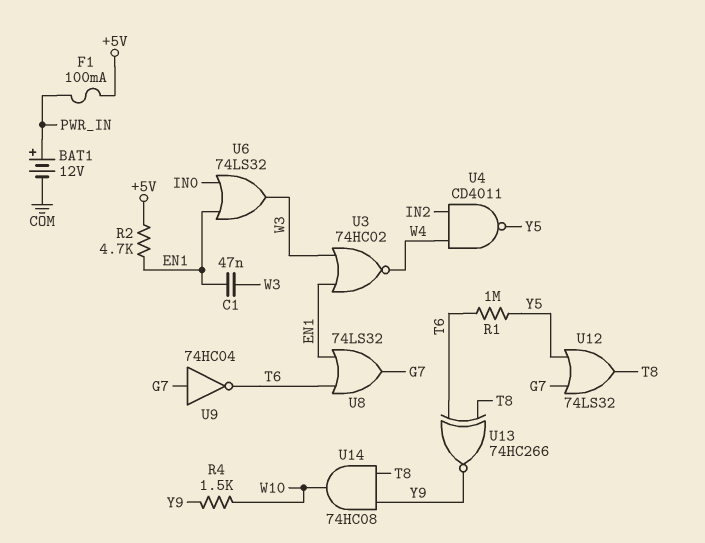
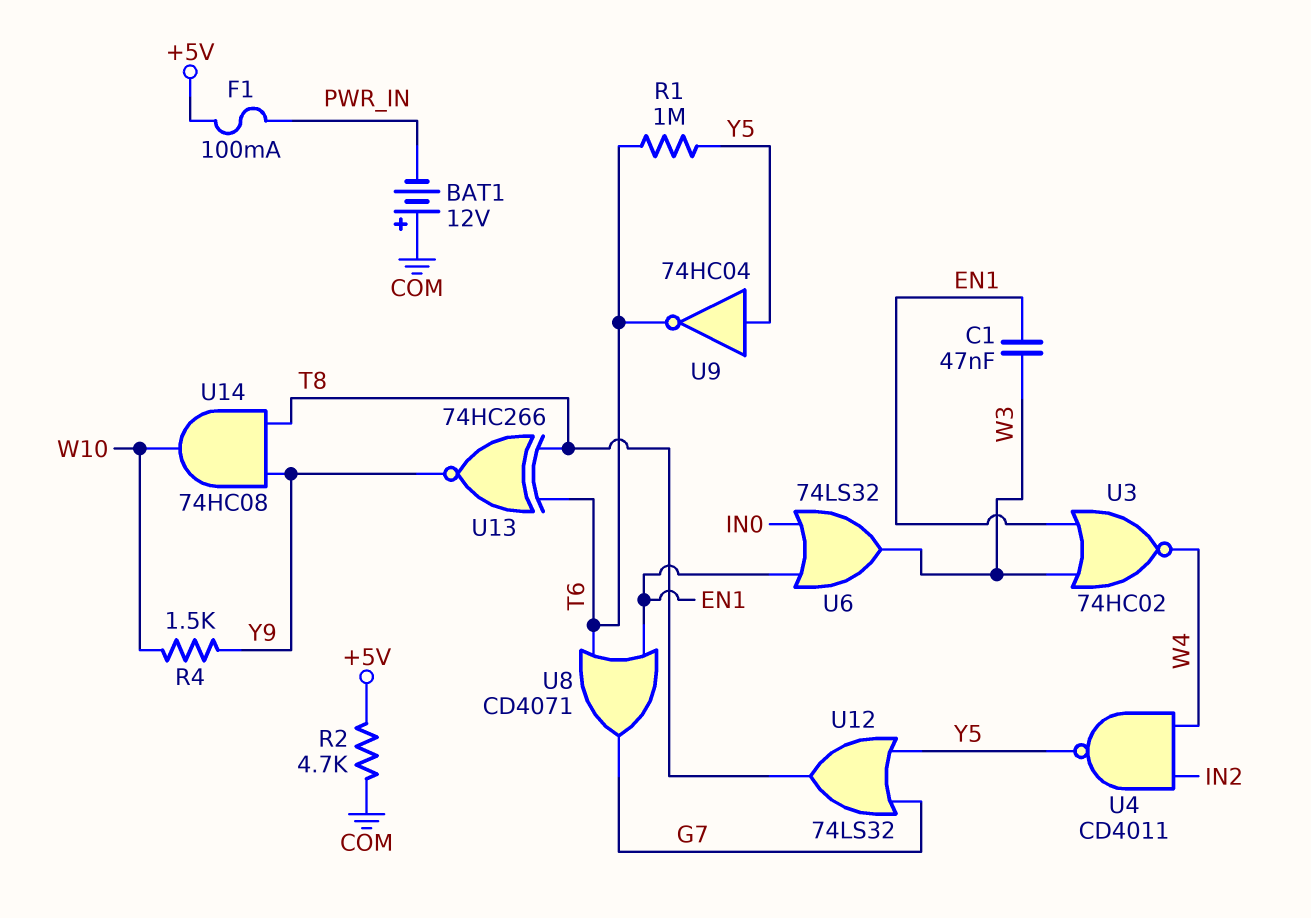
BAT1: 12V (plus PWR_IN, minus COM) -> 12V (plus COM, minus PWR_IN)
R2: 4.7k (+5V, EN1) -> 4.7k (+5V, COM)
U8: OR 74LS32 (in EN1, in T6, out G7) -> OR CD4071 (in EN1, in T6, out G7)
U9: NOT 74HC04 (in G7, out T6) -> NOT 74HC04 (in Y5, out T6)

